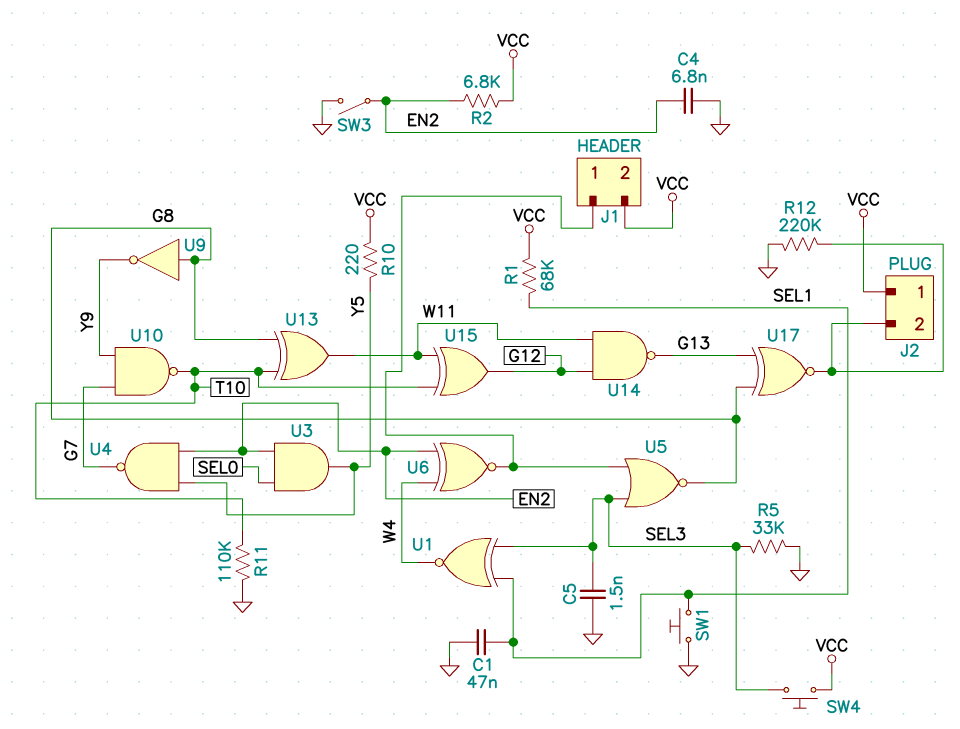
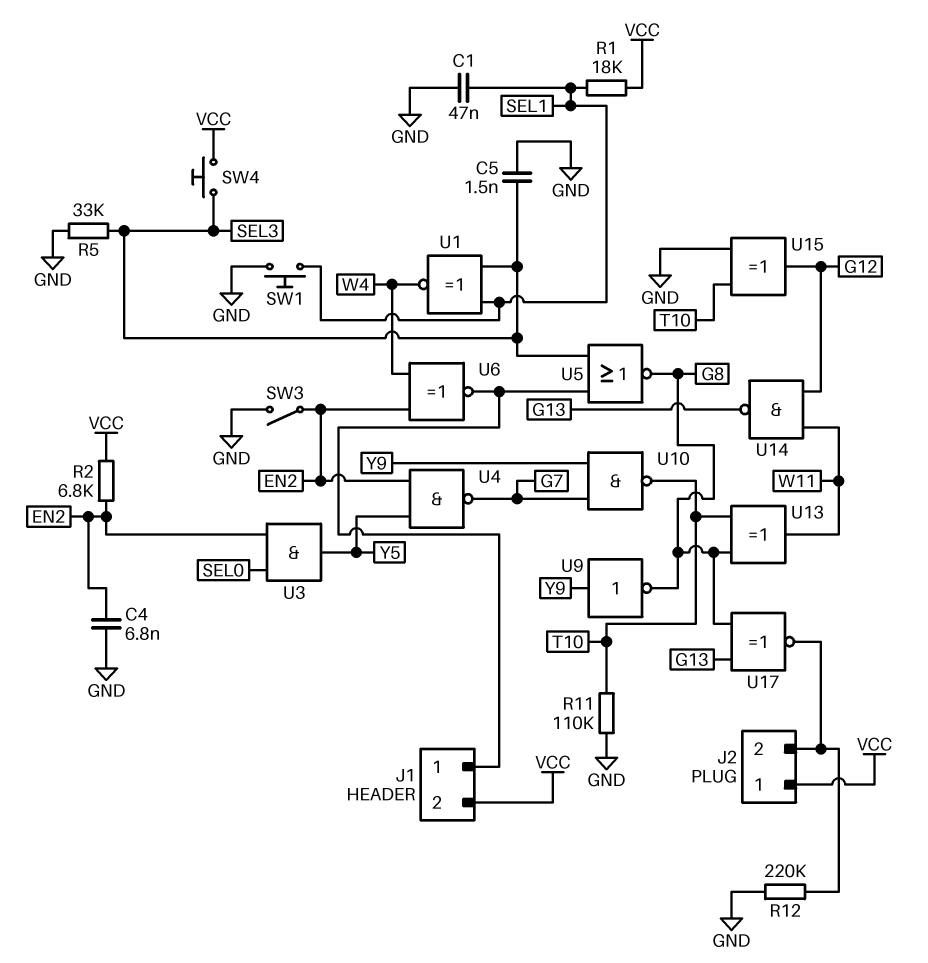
R1: 68k (SEL1, VCC) -> 18k (SEL1, VCC)
R10: 220 (VCC, Y5) -> none
U9: NOT (in G8, out Y9) -> NOT (in Y9, out G8)
U15: XOR (in T10, in W11, out G12) -> XOR (in GND, in T10, out G12)

